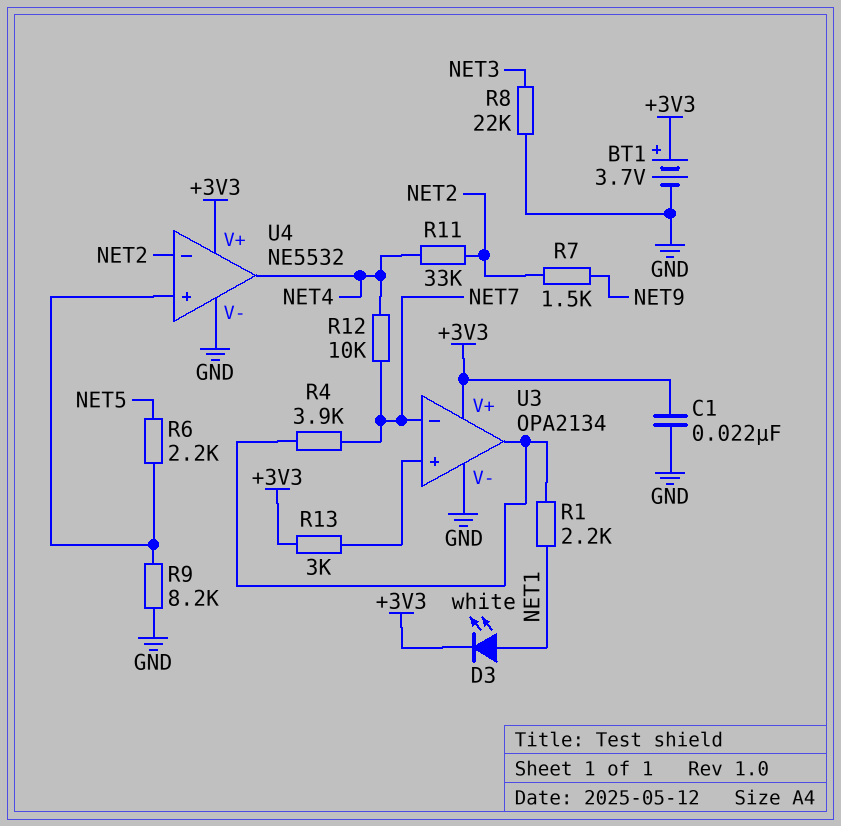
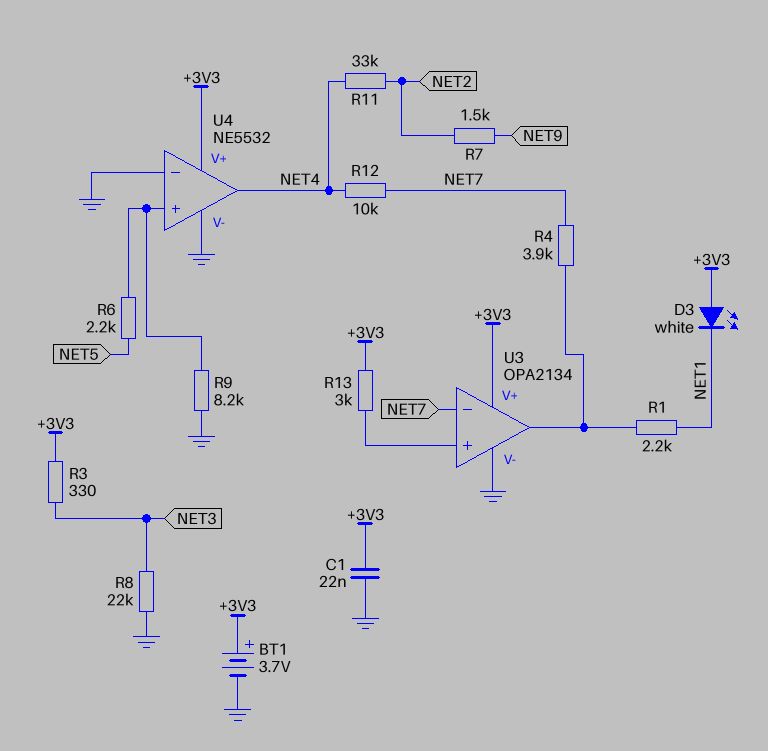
D3: LED white (A NET1, K +3V3) -> LED white (A +3V3, K NET1)
R3: none -> 330 (+3V3, NET3)
U4 pin in-: NET2 -> GND

